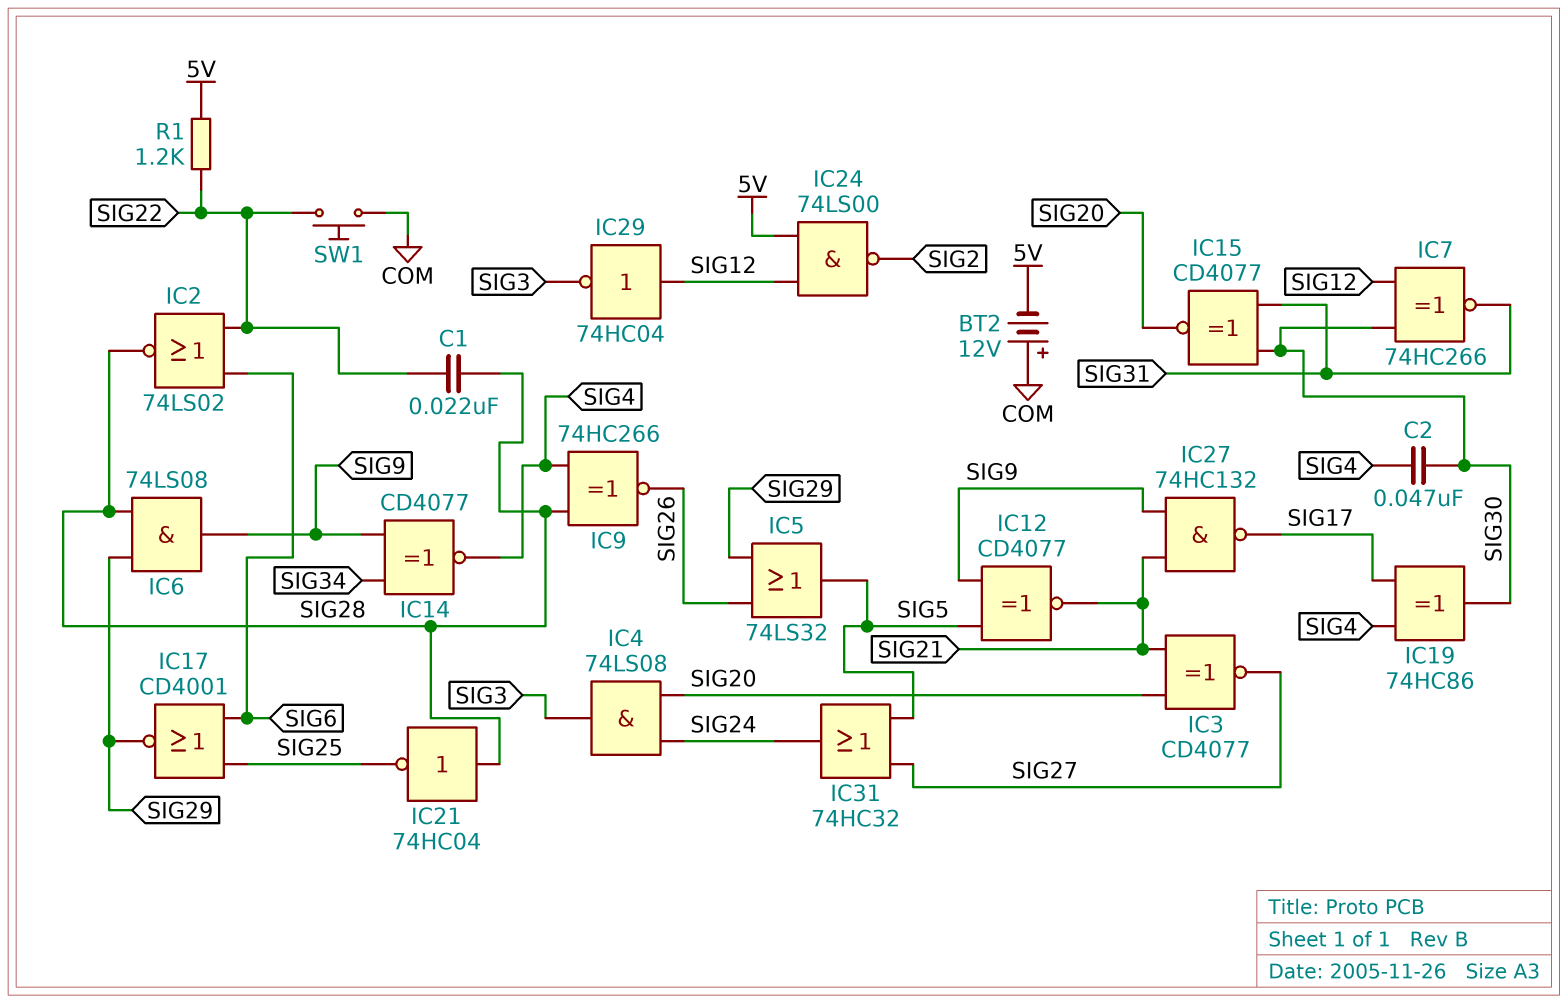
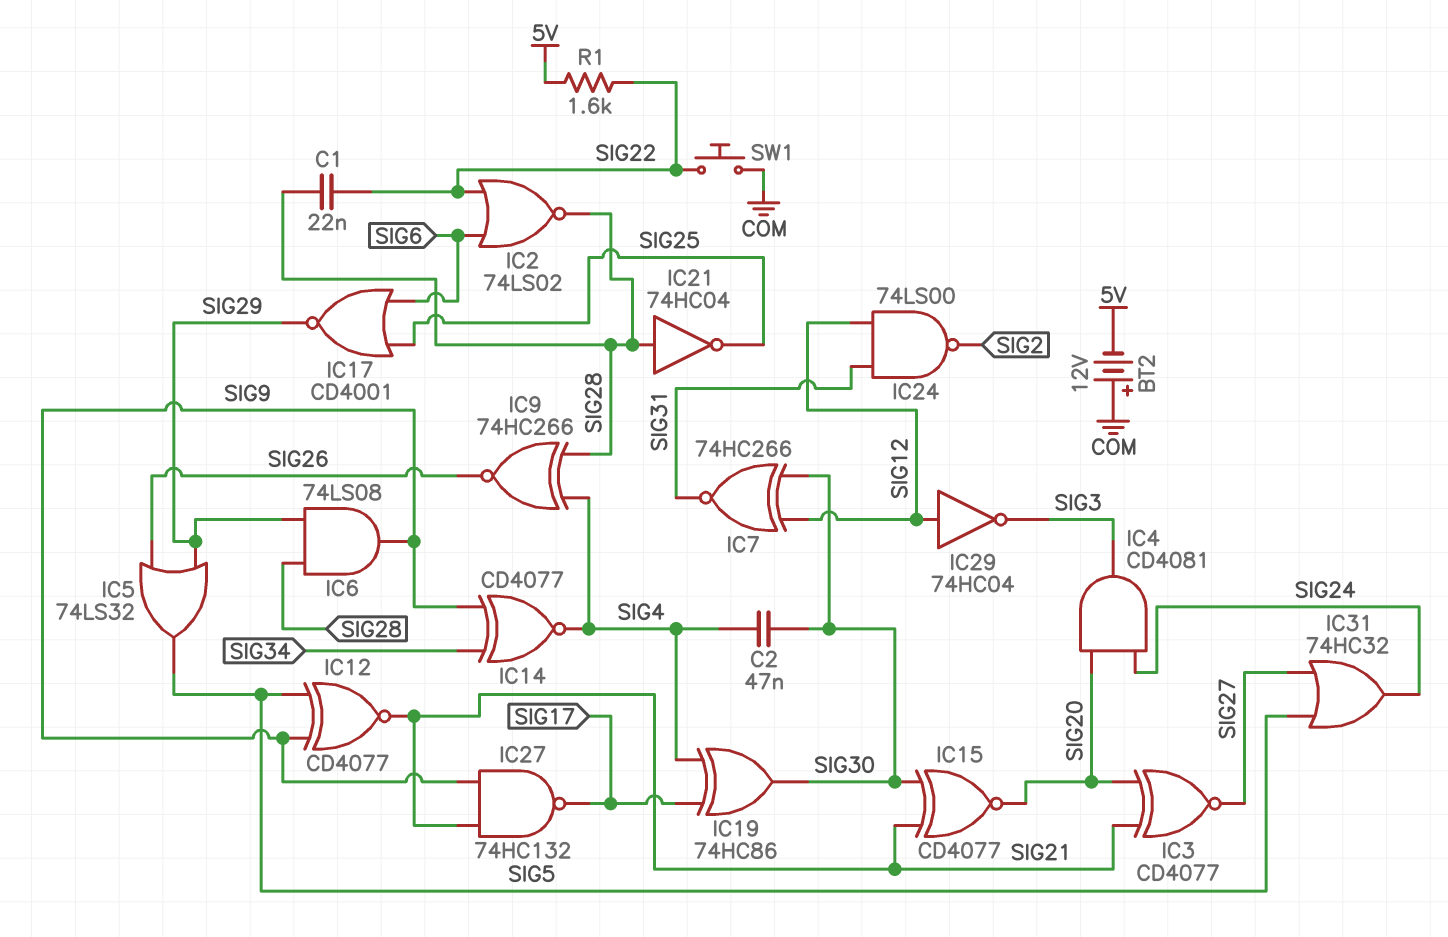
IC4: AND 74LS08 (in SIG20, in SIG24, out SIG3) -> AND CD4081 (in SIG20, in SIG24, out SIG3)
IC15: XNOR CD4077 (in SIG30, in SIG31, out SIG20) -> XNOR CD4077 (in SIG21, in SIG30, out SIG20)
IC24: NAND 74LS00 (in 5V, in SIG12, out SIG2) -> NAND 74LS00 (in SIG12, in SIG31, out SIG2)
R1: 1.2k (5V, SIG22) -> 1.6k (5V, SIG22)

